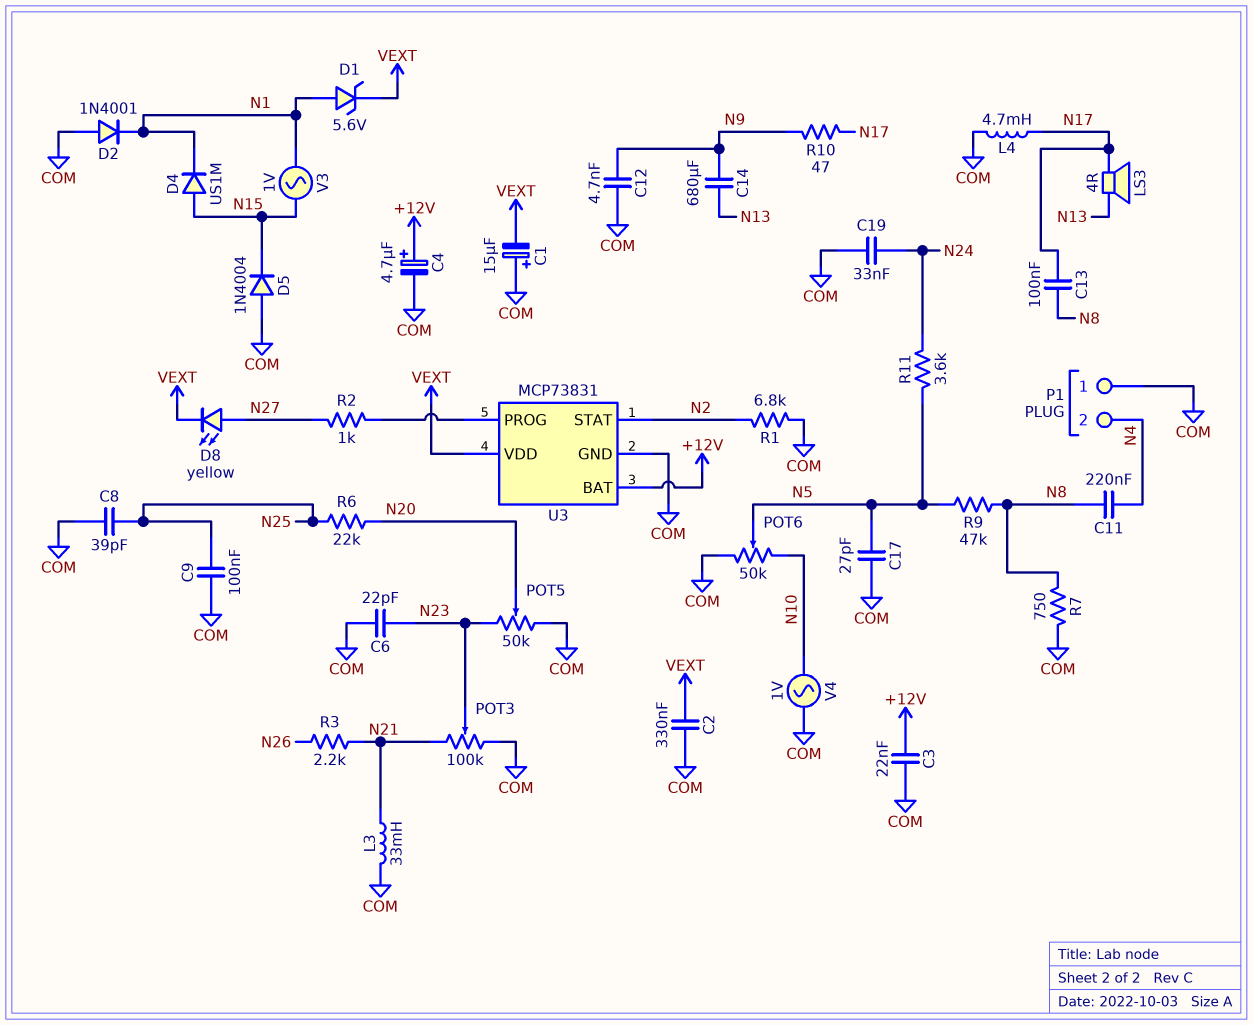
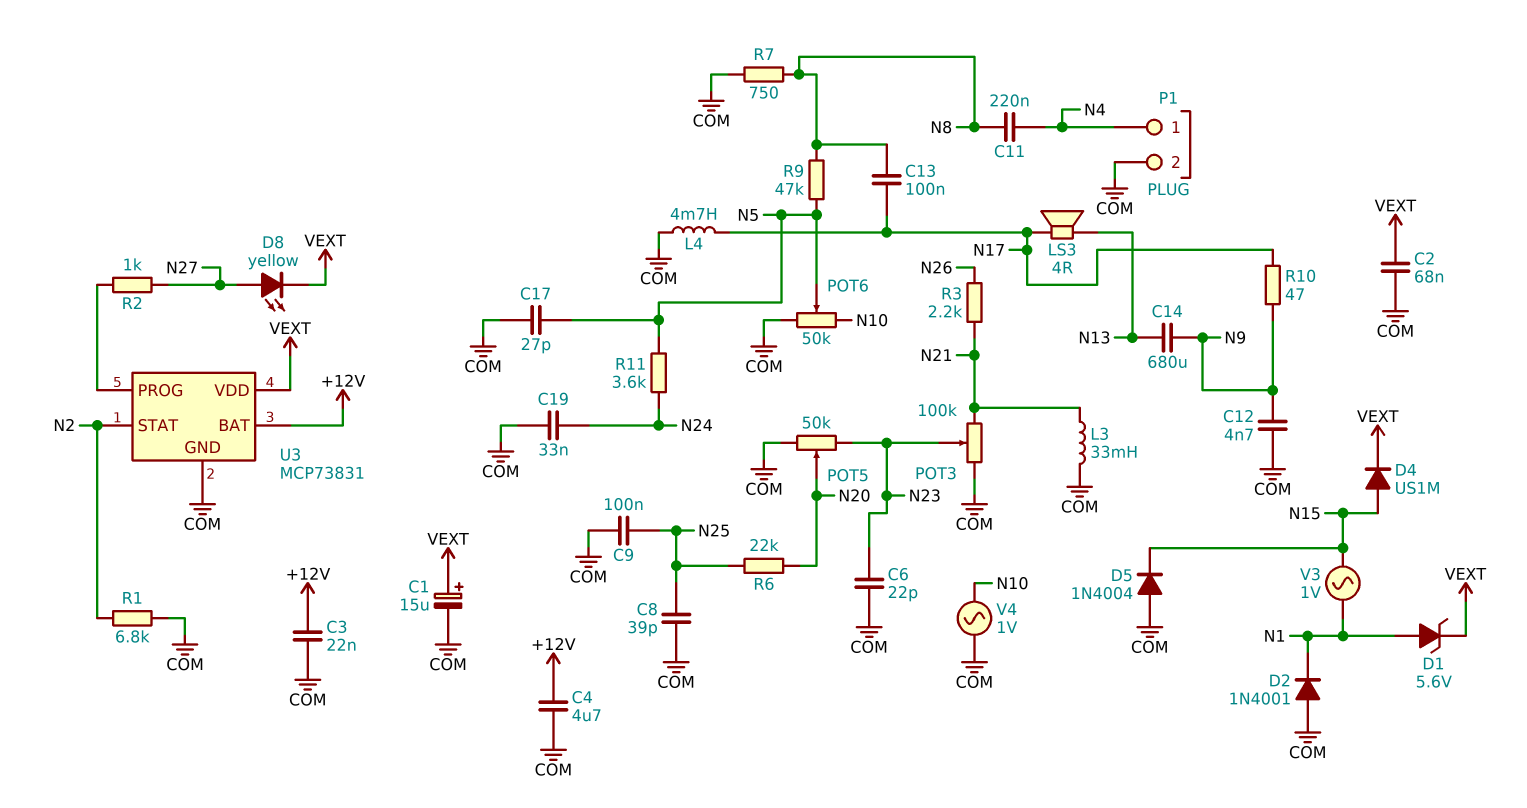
C1: 15uF (plus COM, minus VEXT) -> 15uF (plus VEXT, minus COM)
C2: 330nF (COM, VEXT) -> 68nF (COM, VEXT)
C4: 4.7uF (plus +12V, minus COM) -> 4.7uF (+12V, COM)
D4: diode US1M (A N15, K N1) -> diode US1M (A N15, K VEXT)
P1 pin 1: COM -> N4
P1 pin 2: N4 -> COM

